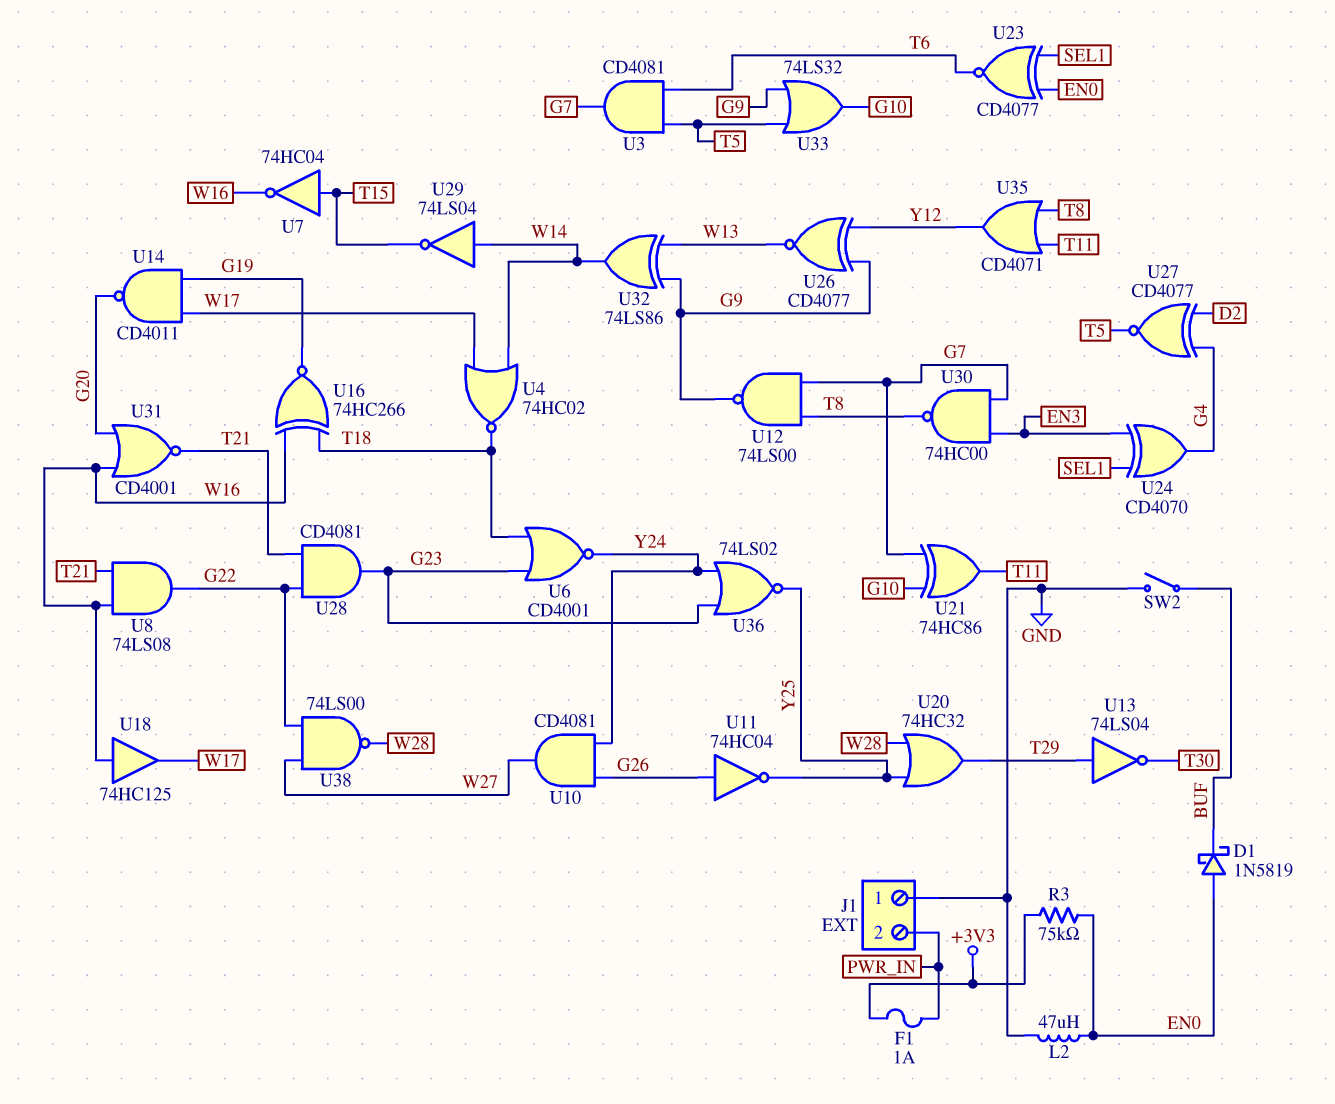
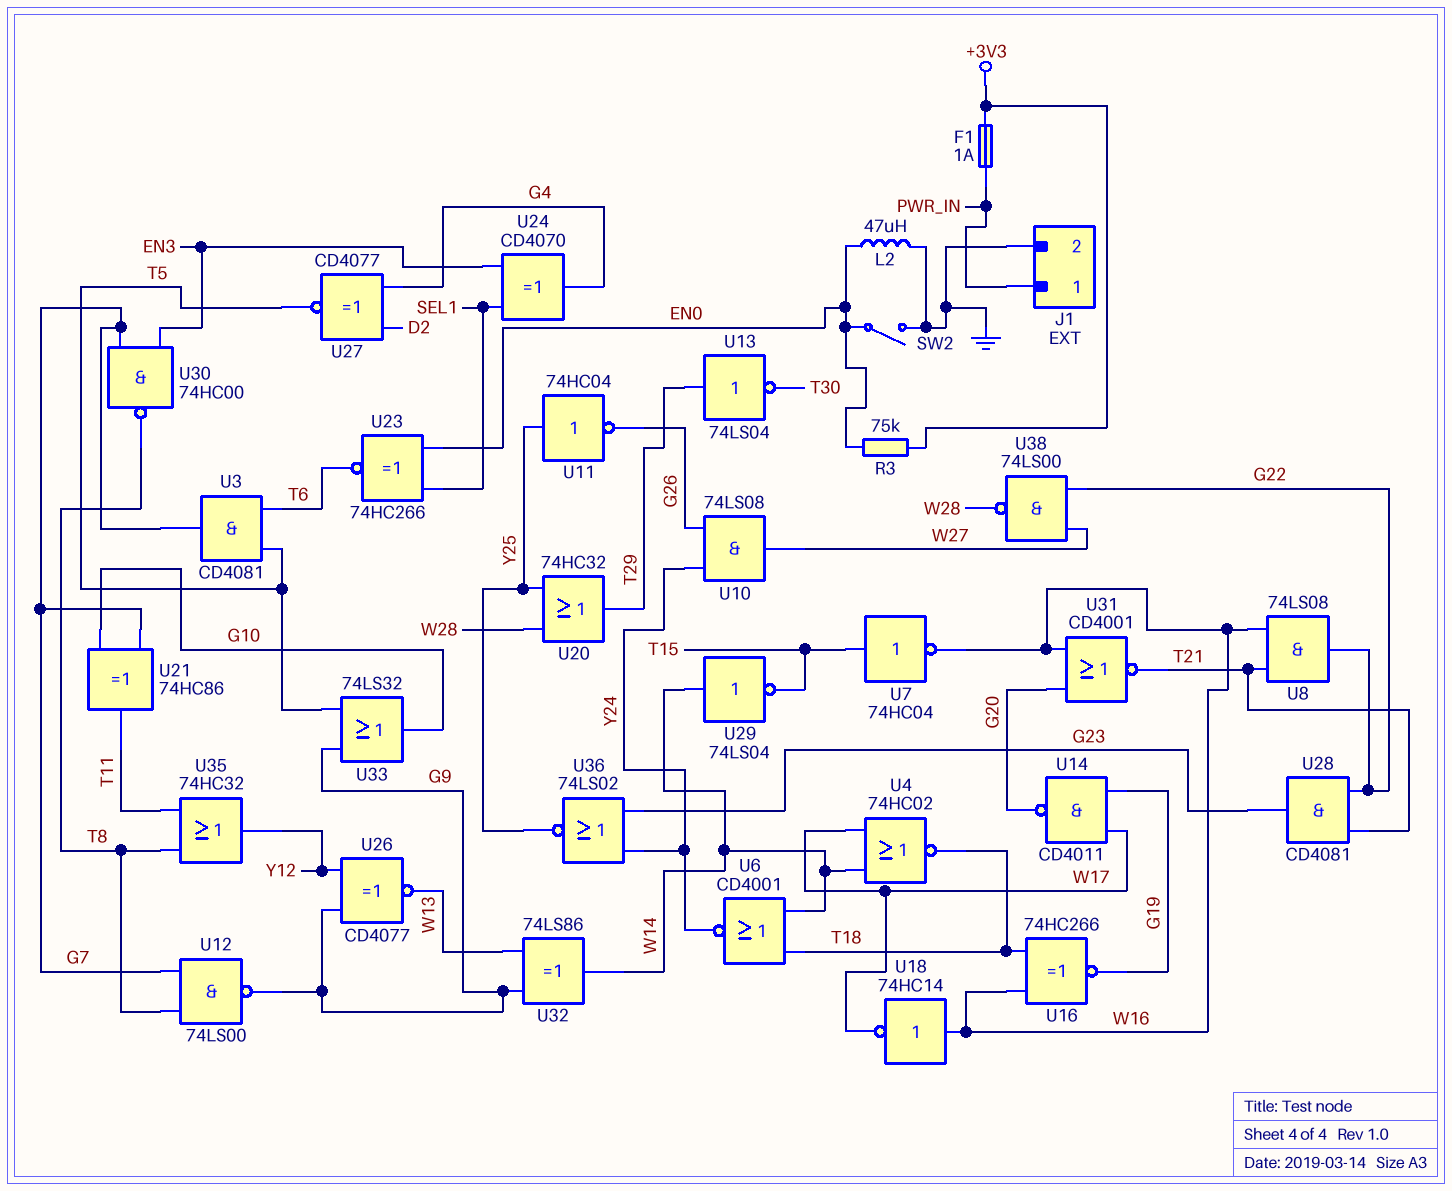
D1: schottky 1N5819 (A EN0, K BUF) -> none
J1 pin 1: GND -> PWR_IN
J1 pin 2: PWR_IN -> GND
SW2: switch (BUF, GND) -> switch (EN0, GND)
U6: NOR CD4001 (in G23, in T18, out Y24) -> NOR CD4001 (in T18, in W14, out Y24)
U10: AND CD4081 (in G26, in Y24, out W27) -> AND 74LS08 (in G26, in Y24, out W27)
U11: NOT 74HC04 (in G26, out Y25) -> NOT 74HC04 (in Y25, out G26)
U18: buffer 74HC125 (in W16, out W17) -> NOT 74HC14 (in W16, out W17)
U23: XNOR CD4077 (in EN0, in SEL1, out T6) -> XNOR 74HC266 (in EN0, in SEL1, out T6)
U35: OR CD4071 (in T8, in T11, out Y12) -> OR 74HC32 (in T8, in T11, out Y12)

